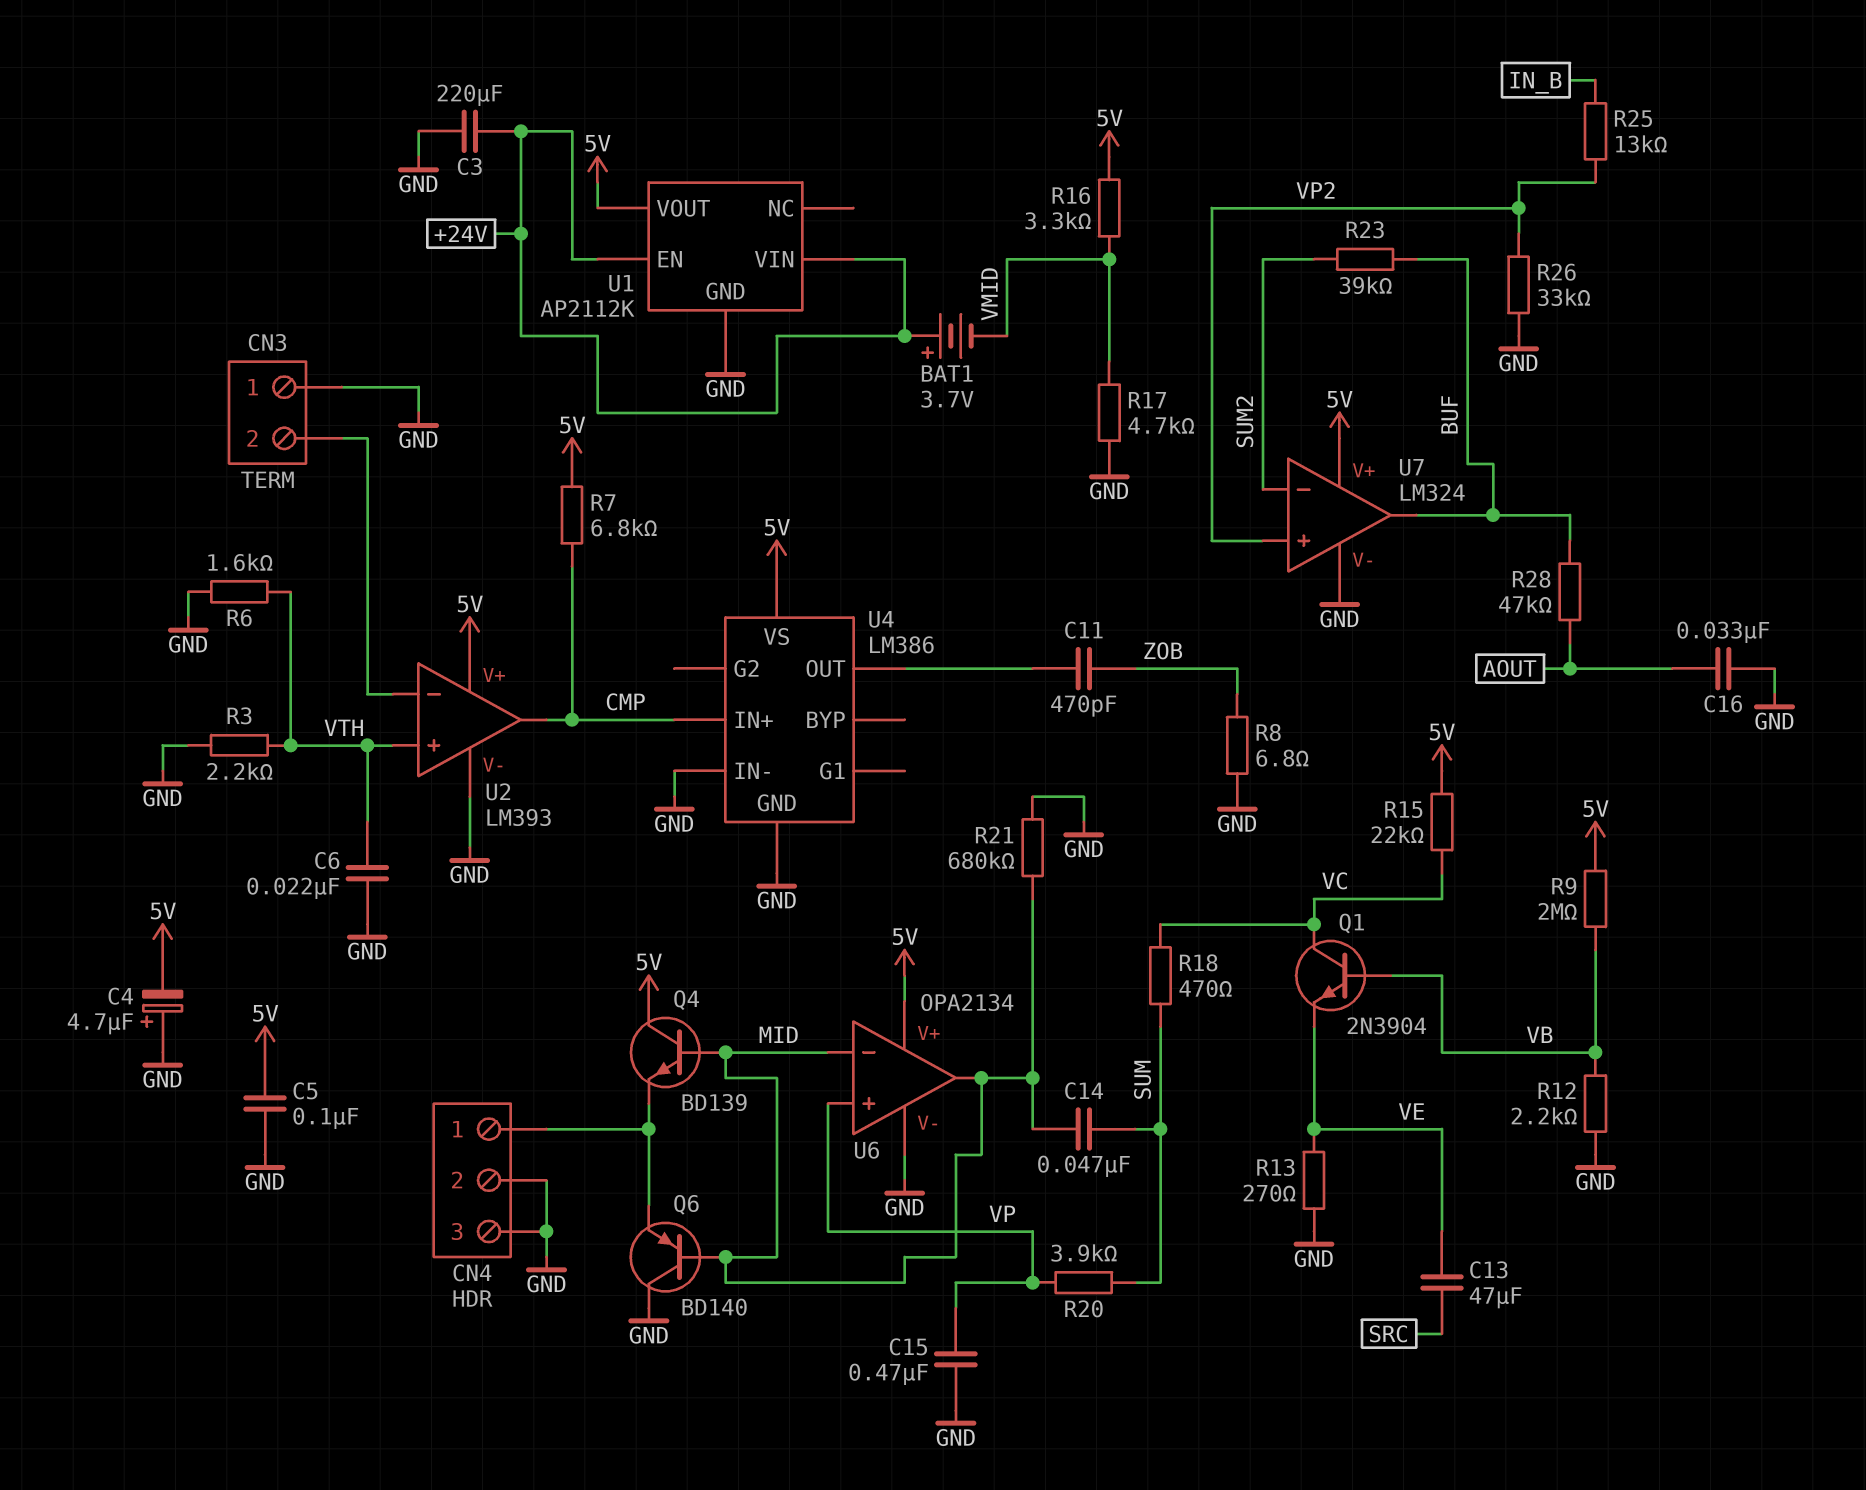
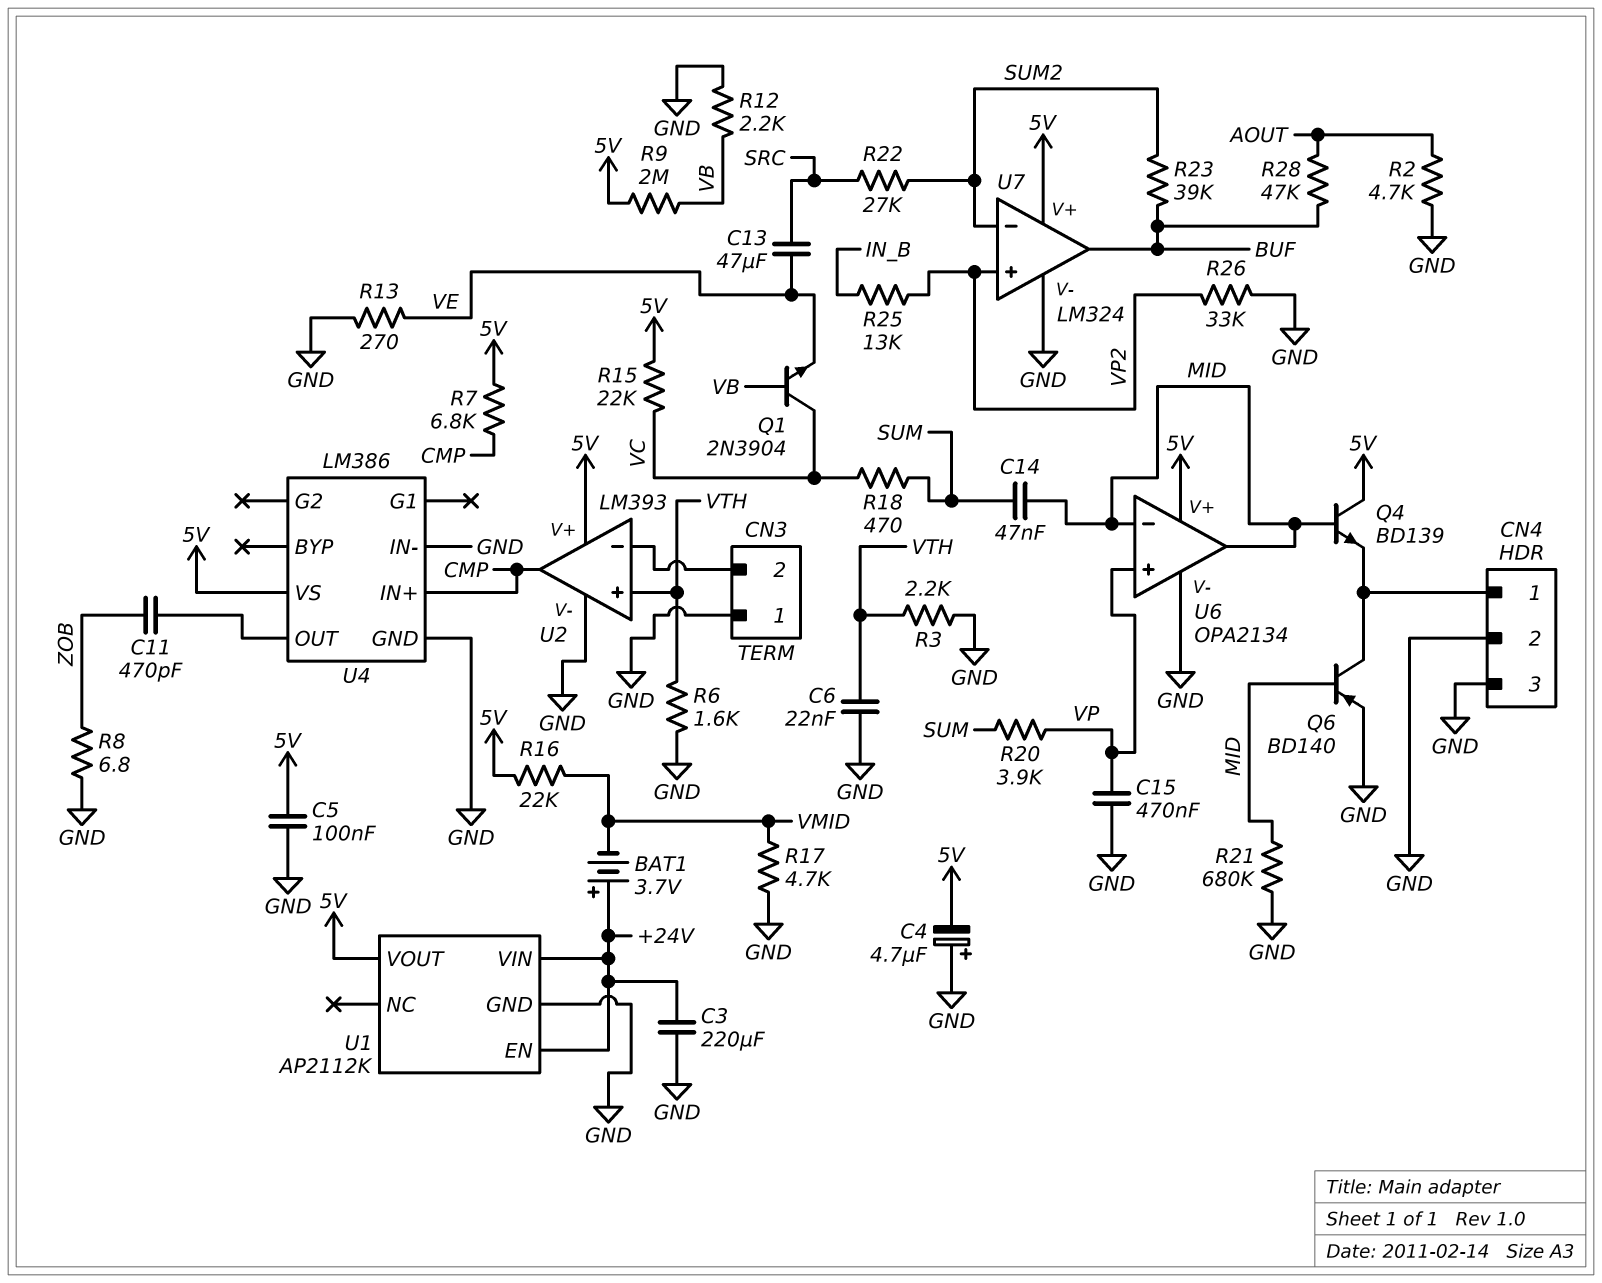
C16: 33nF (AOUT, GND) -> none
Q6: PNP BD140 (B MID, C GND, E CN4/1) -> PNP BD140 (B MID, C CN4/1, E GND)
R2: none -> 4.7k (AOUT, GND)
R16: 3.3k (5V, VMID) -> 22k (5V, VMID)
R22: none -> 27k (SRC, SUM2)

